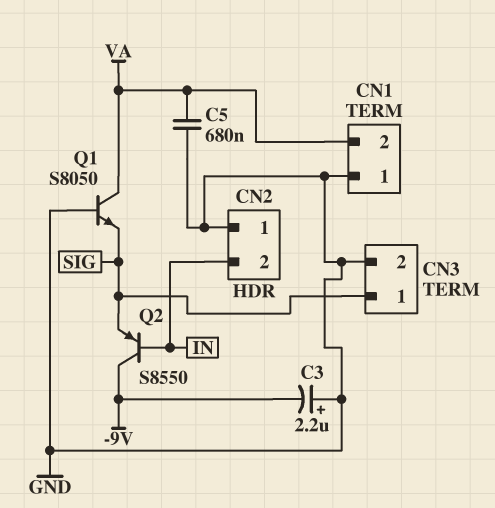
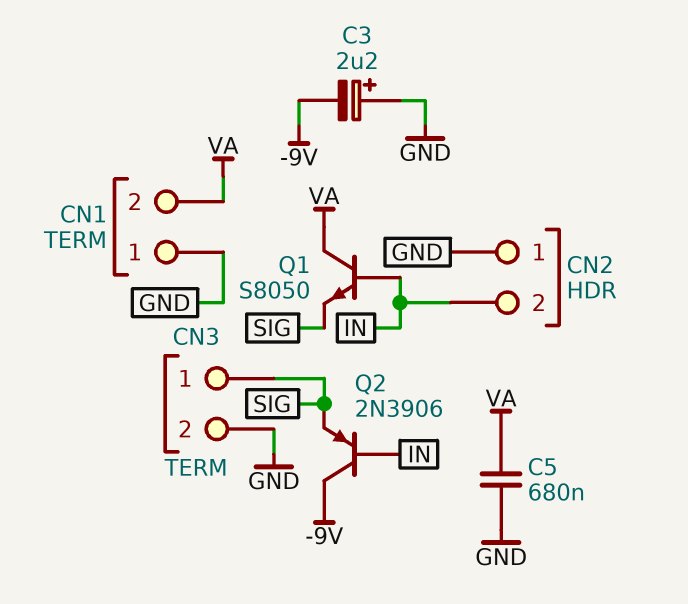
Q1: NPN S8050 (B GND, C VA, E SIG) -> NPN S8050 (B IN, C VA, E SIG)
Q2: PNP S8550 (B IN, C -9V, E SIG) -> PNP 2N3906 (B IN, C -9V, E SIG)

